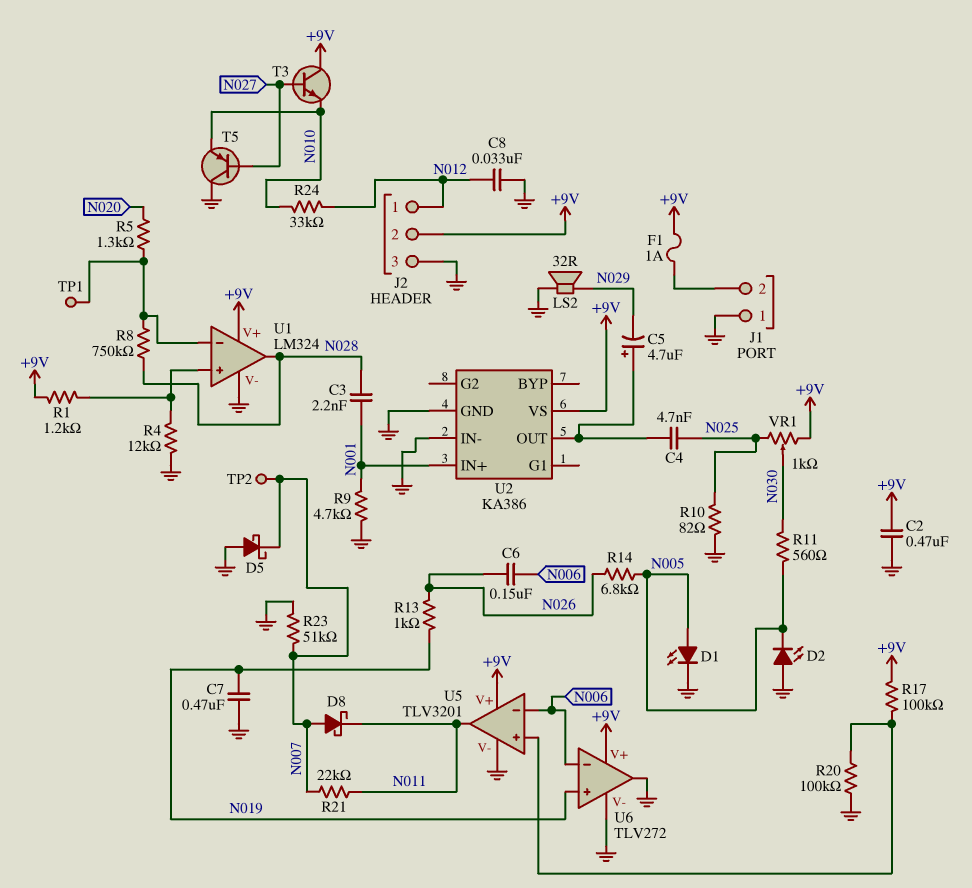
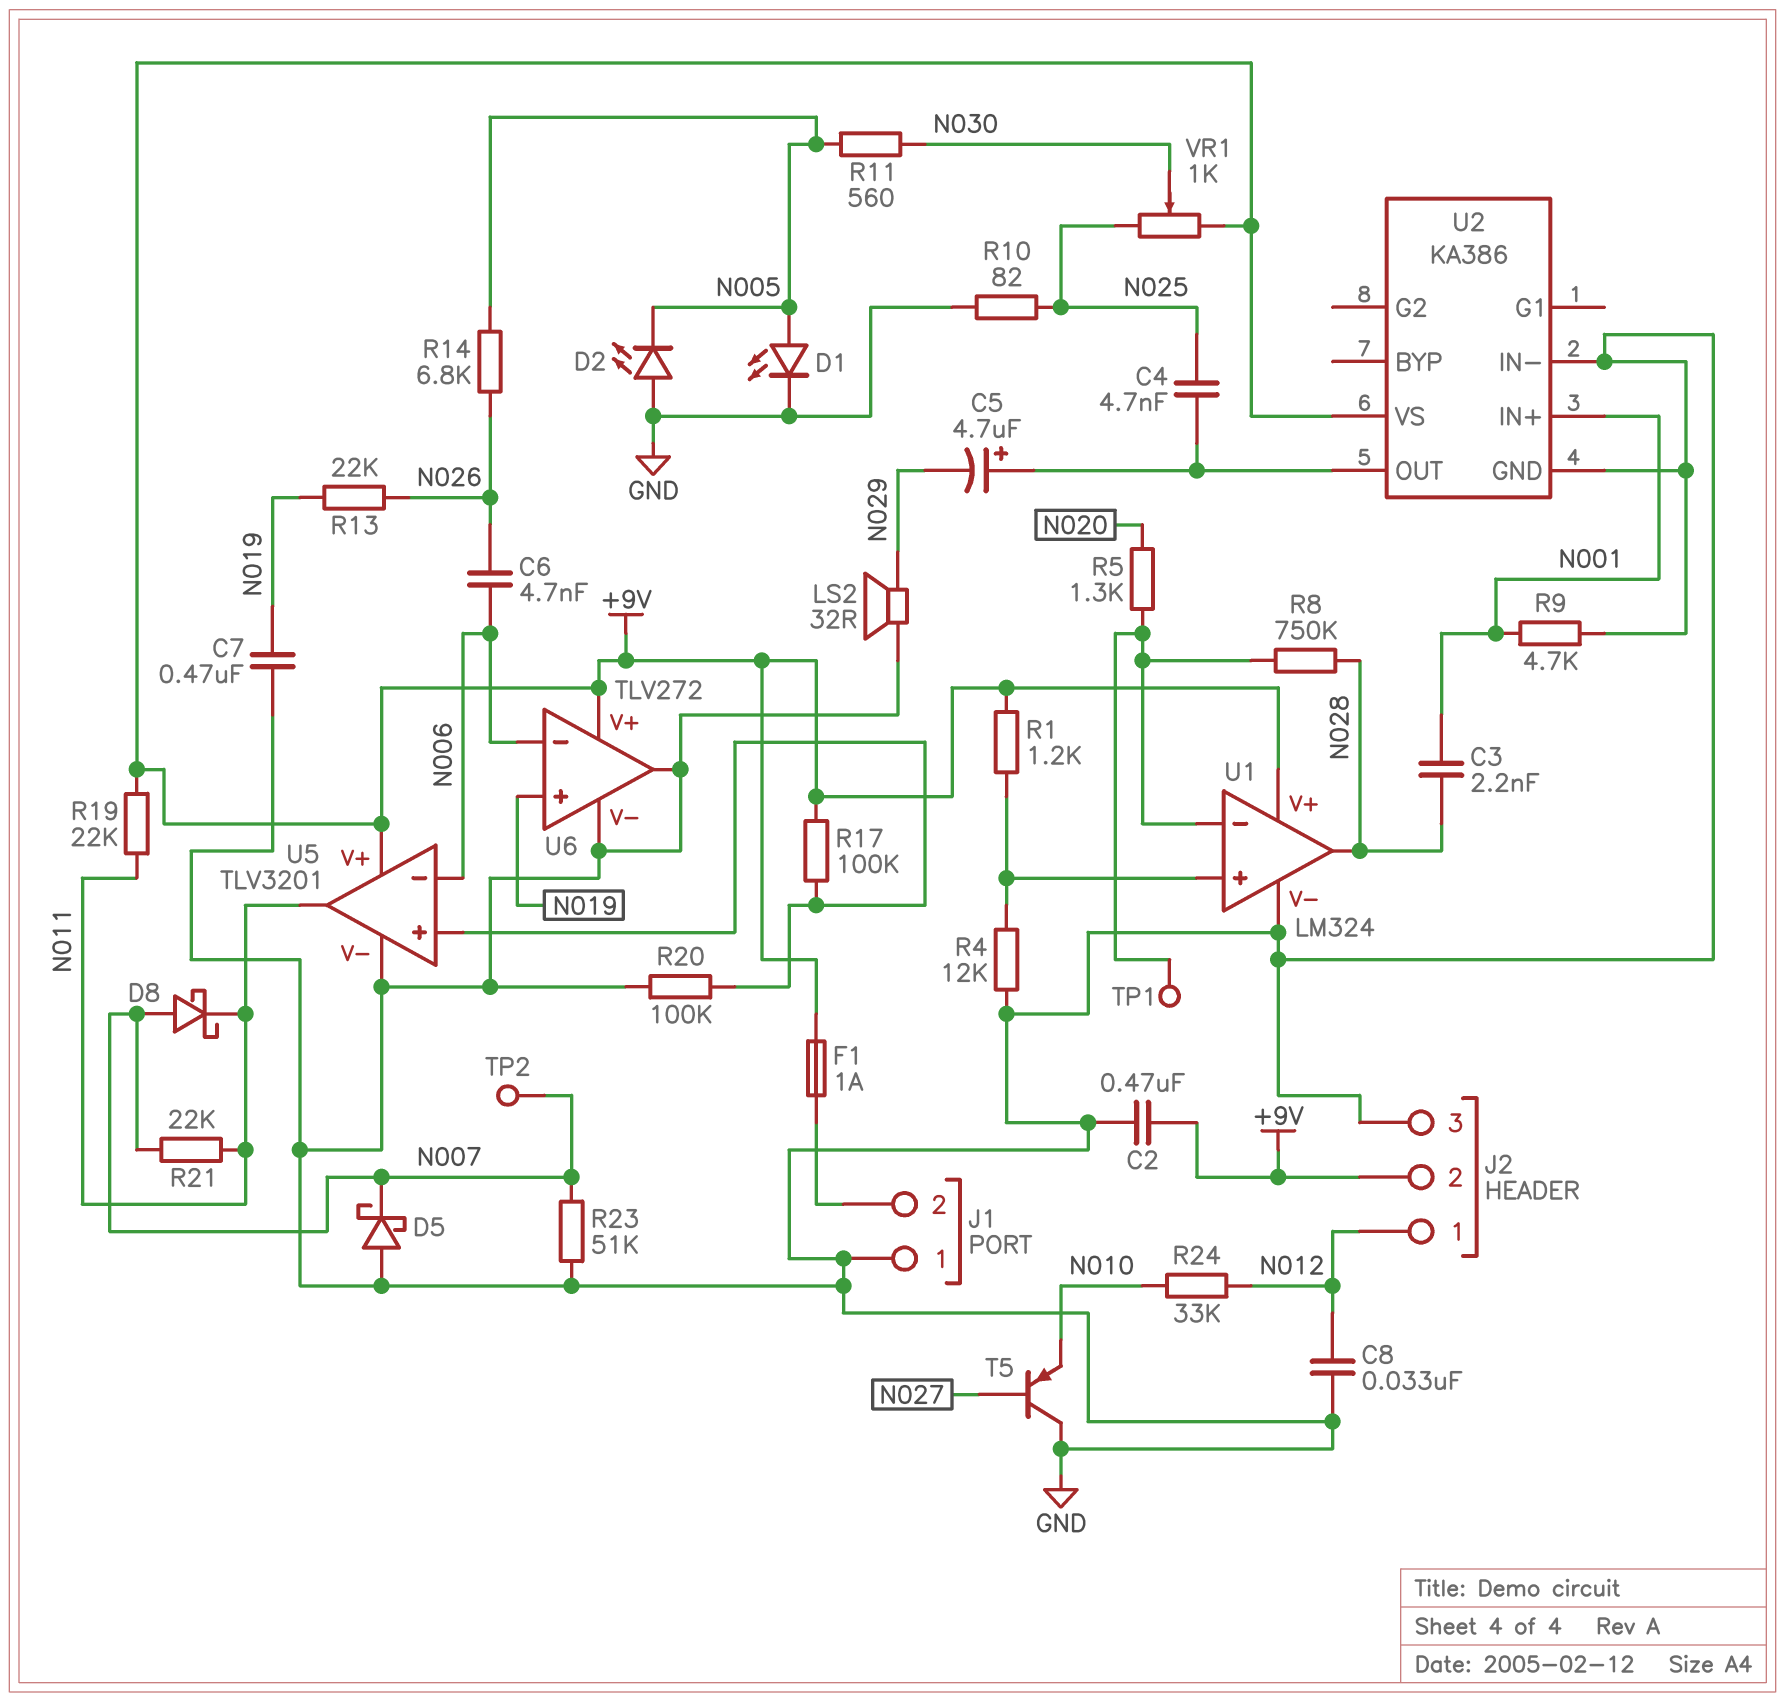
C6: 150nF (N006, N026) -> 4.7nF (N006, N026)
R13: 1k (N019, N026) -> 22k (N019, N026)
R19: none -> 22k (+9V, N011)
T3: NPN (B N027, C +9V, E N010) -> none

